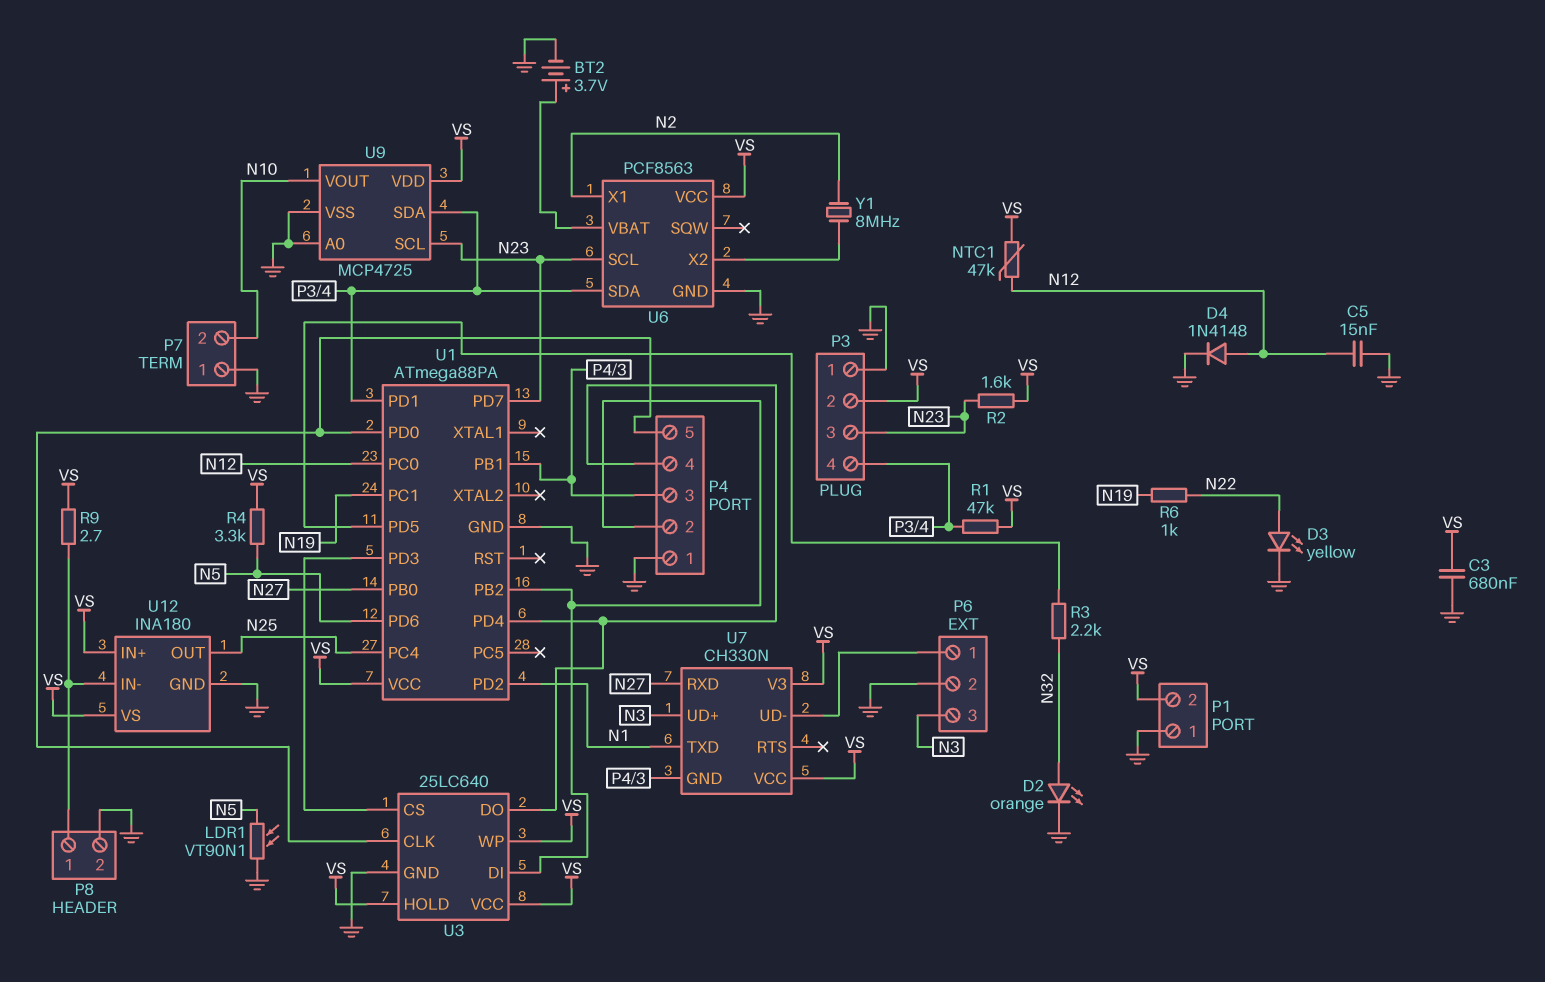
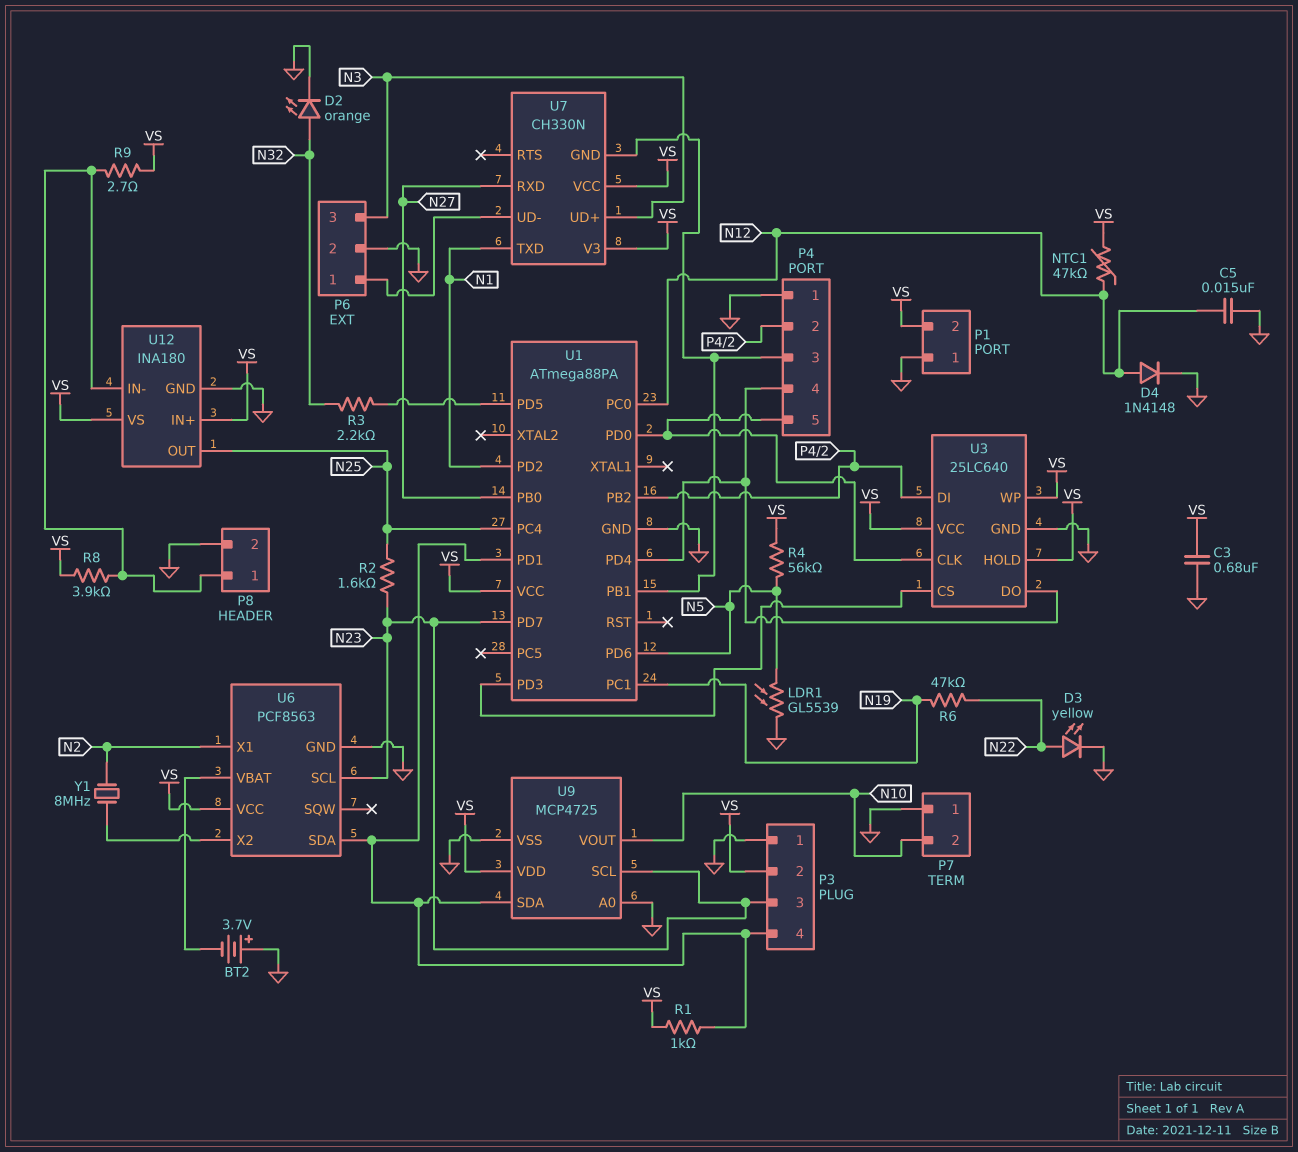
BT2: 3.7V (plus U6/VBAT, minus GND) -> 3.7V (plus GND, minus U6/VBAT)
LDR1: VT90N1 (GND, N5) -> GL5539 (GND, N5)
R1: 47k (P3/4, VS) -> 1k (P3/4, VS)
R2: 1.6k (N23, VS) -> 1.6k (N23, N25)
R4: 3.3k (N5, VS) -> 56k (N5, VS)
R6: 1k (N19, N22) -> 47k (N19, N22)
R8: none -> 3.9k (P8/1, VS)

